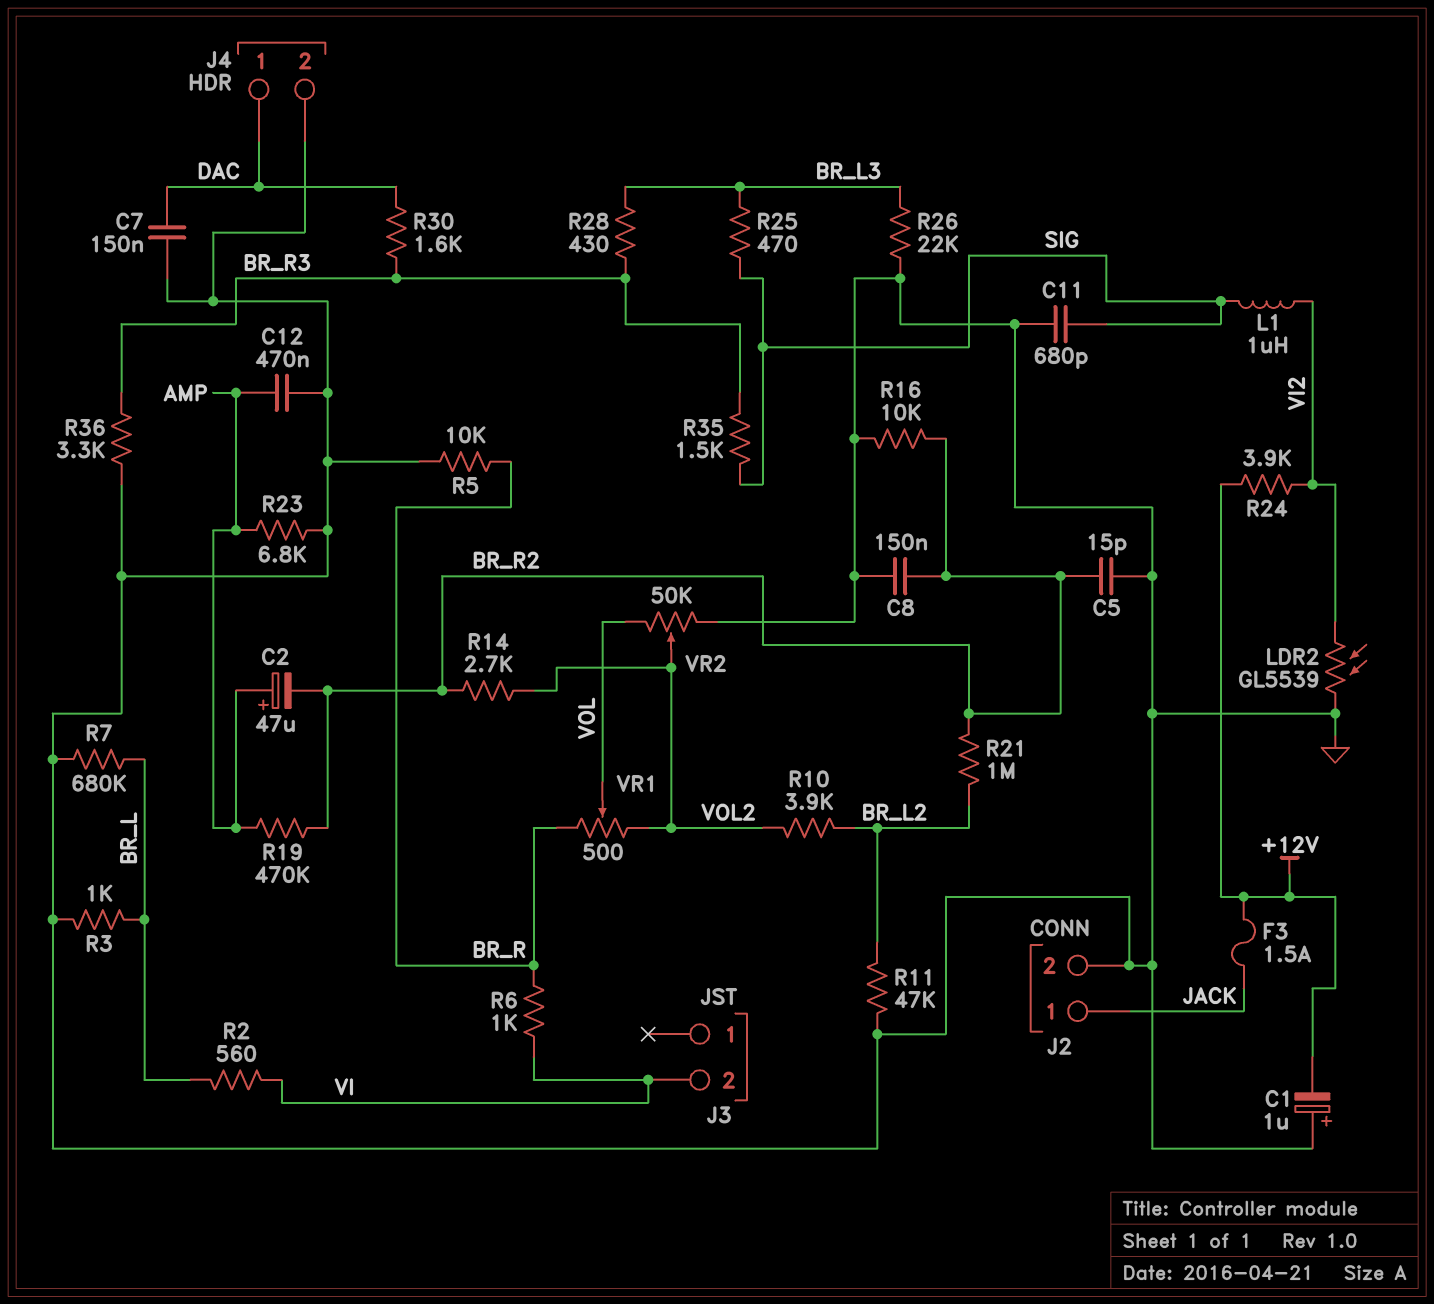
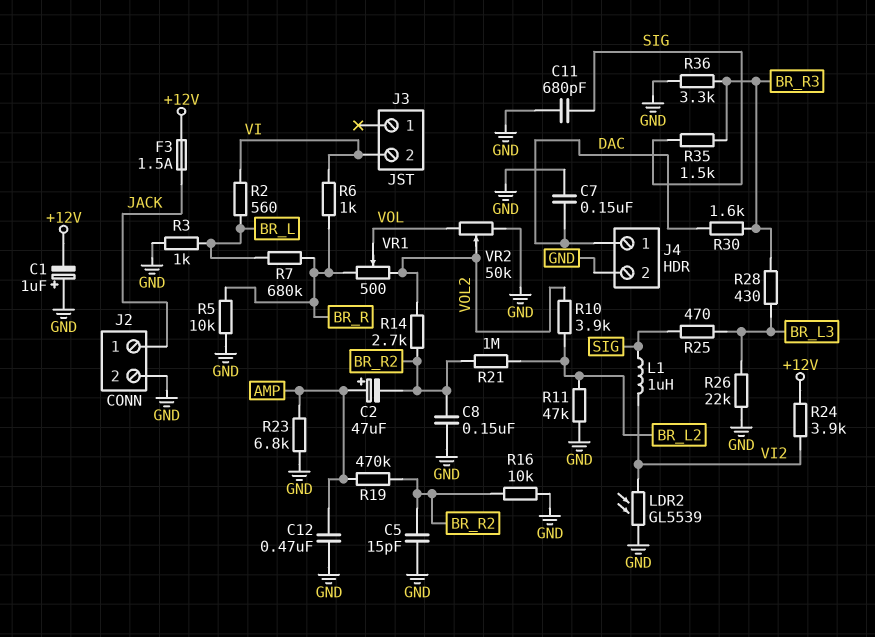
R7: 680k (BR_L, GND) -> 680k (BR_L, BR_R)

